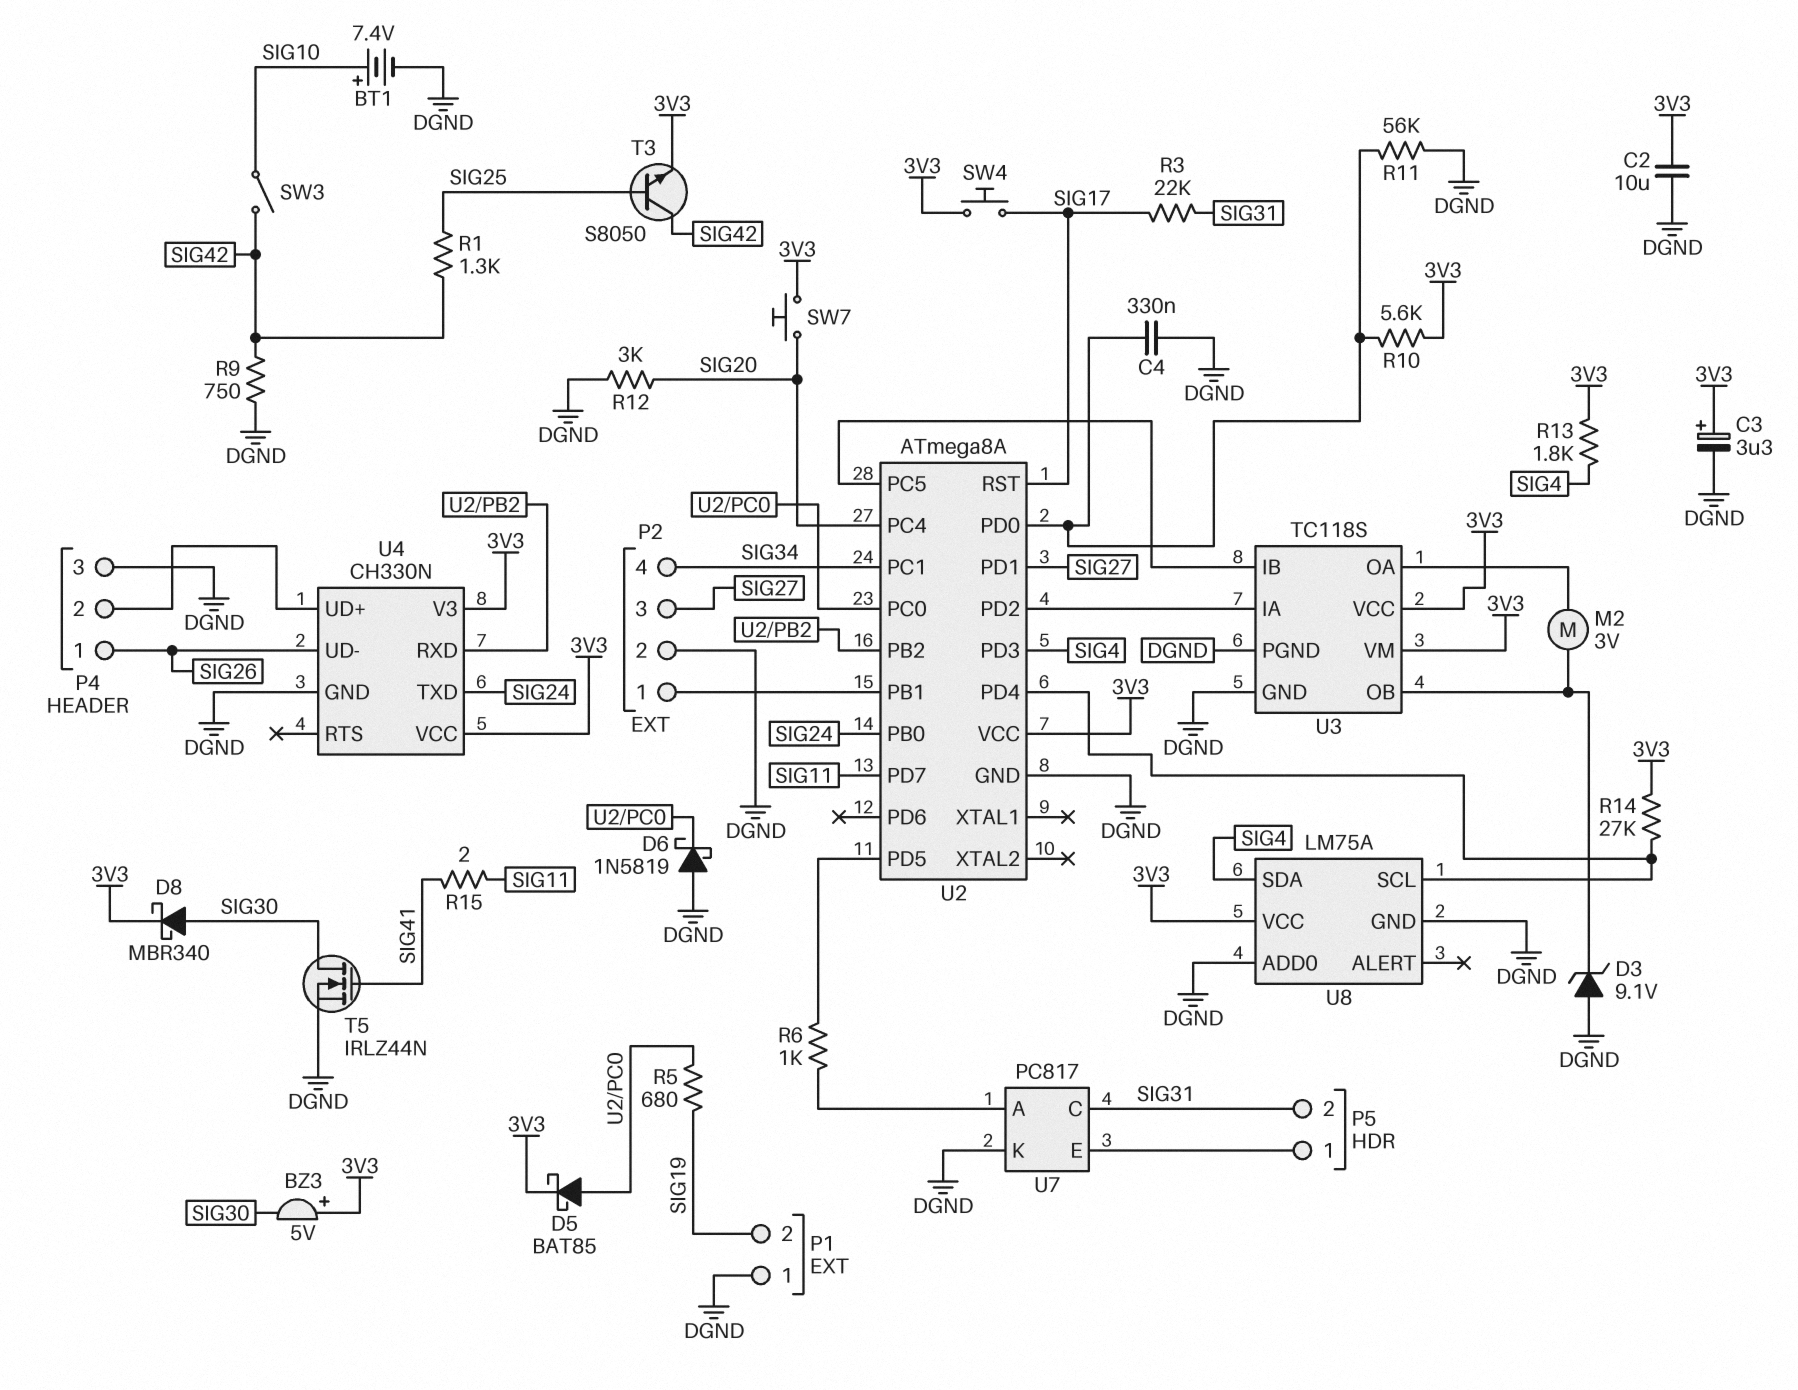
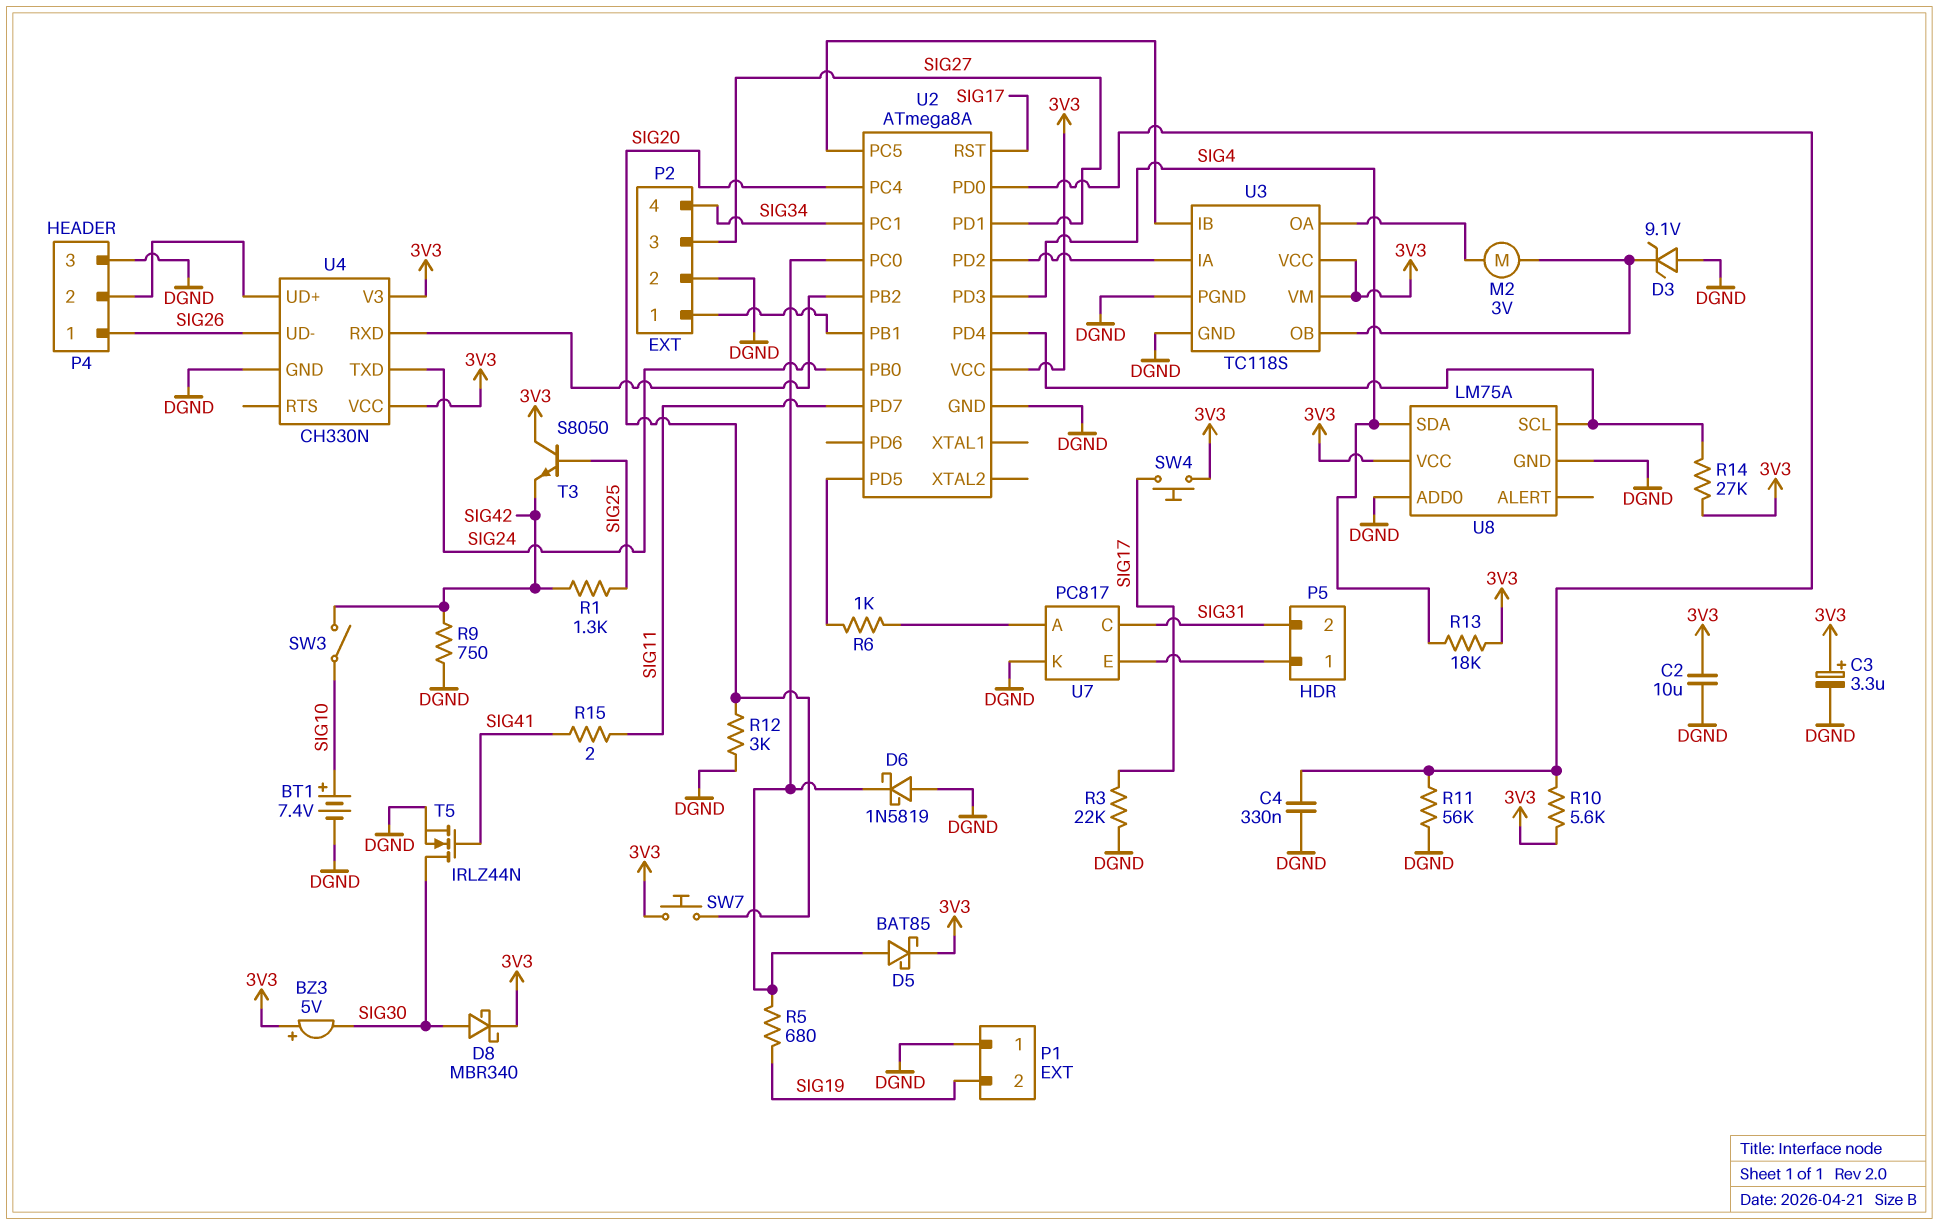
R3: 22k (SIG17, SIG31) -> 22k (DGND, SIG17)
R13: 1.8k (3V3, SIG4) -> 18k (3V3, SIG4)
T3: NPN S8050 (B SIG25, C SIG42, E 3V3) -> NPN S8050 (B SIG25, C 3V3, E SIG42)

